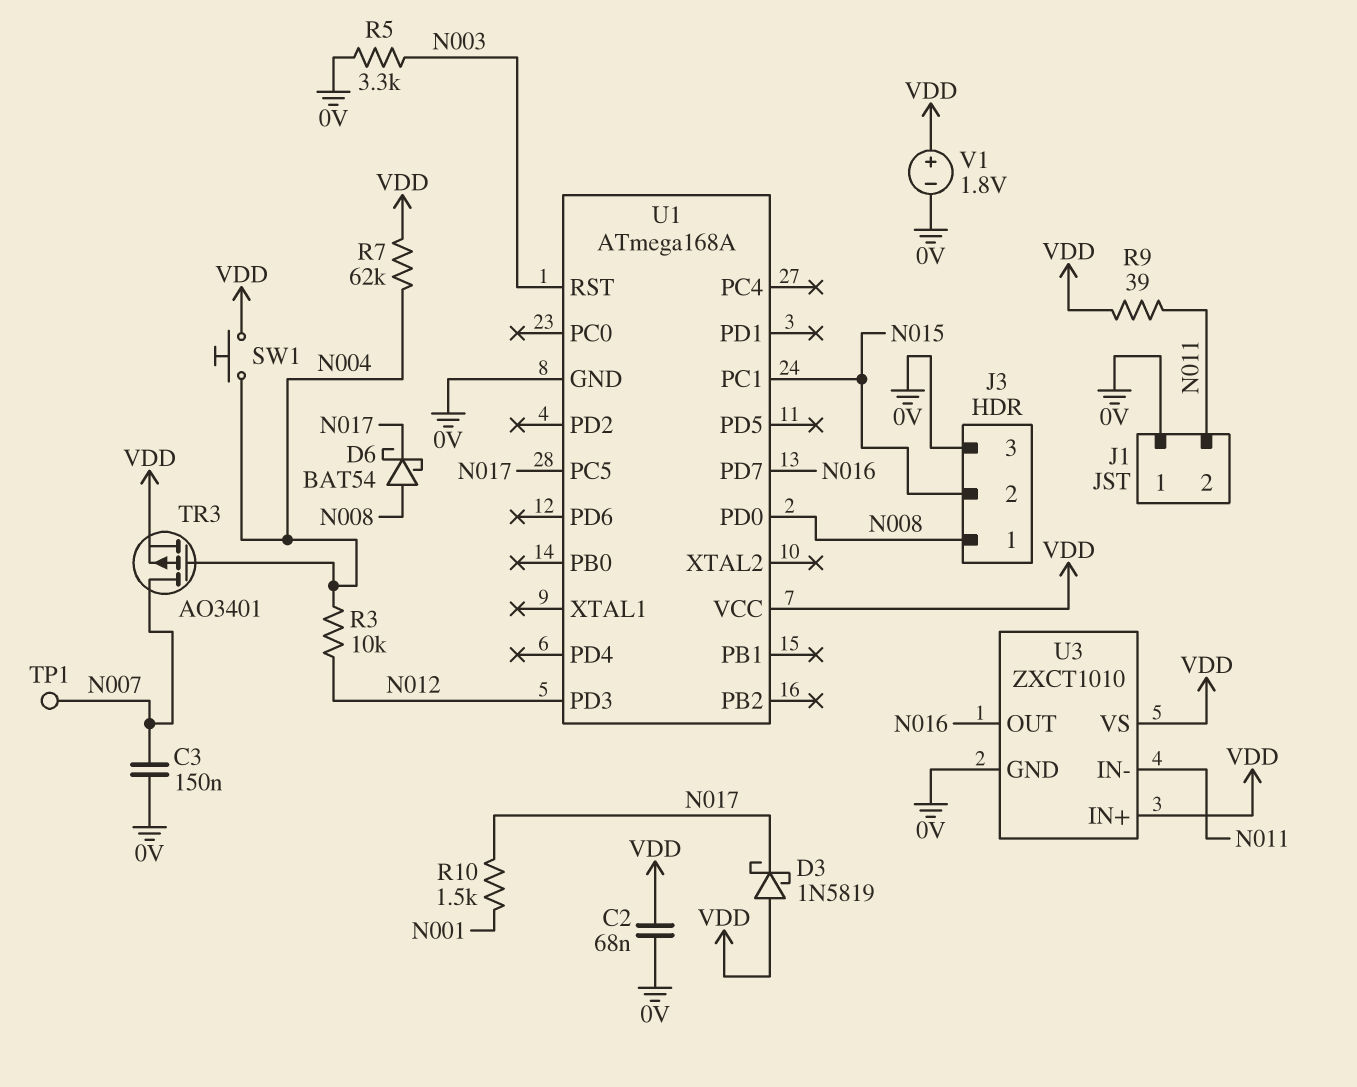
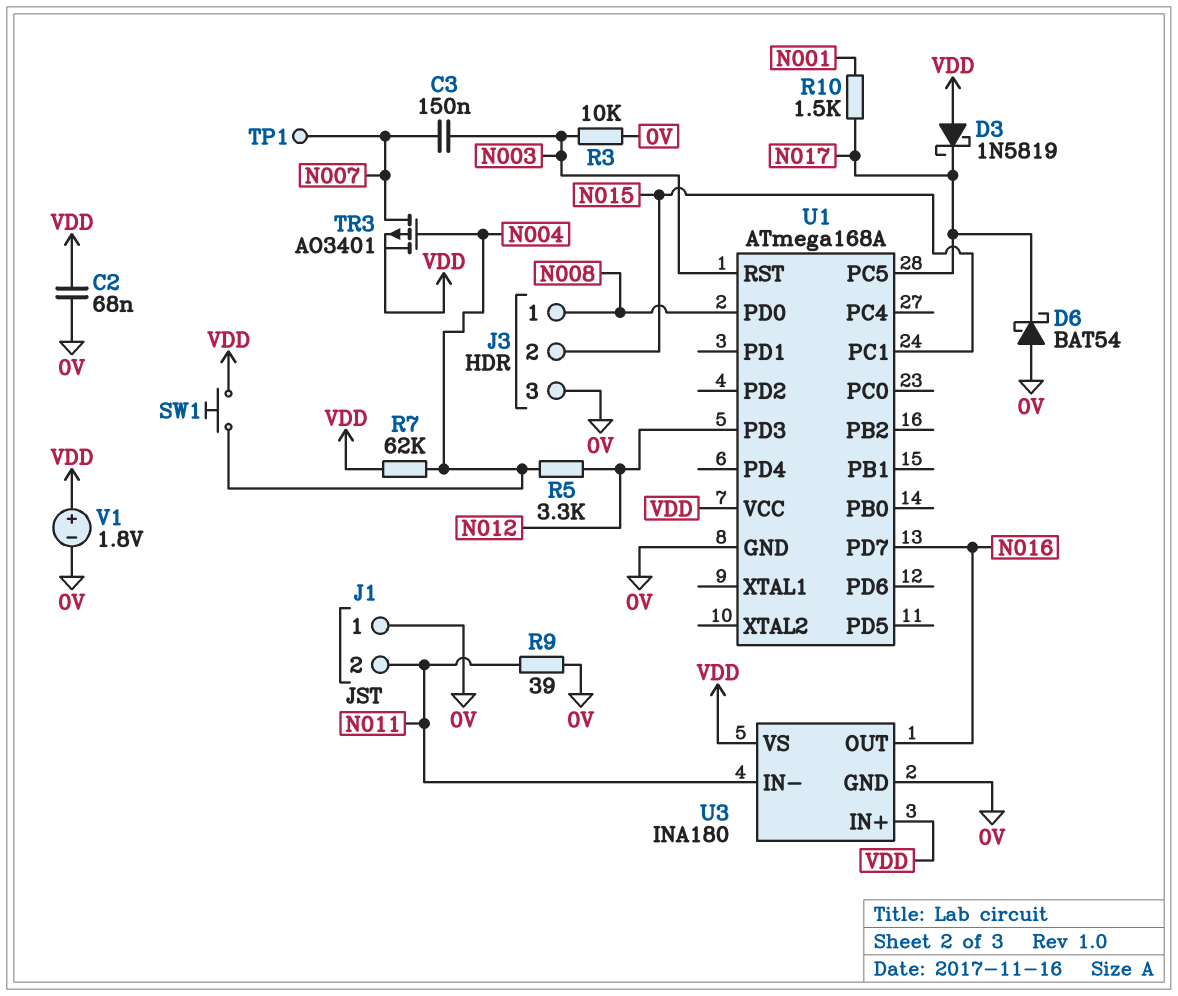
C3: 150nF (0V, N007) -> 150nF (N003, N007)
D6: schottky BAT54 (A N008, K N017) -> schottky BAT54 (A 0V, K N017)
R3: 10k (N004, N012) -> 10k (0V, N003)
R5: 3.3k (0V, N003) -> 3.3k (N004, N012)
R9: 39 (N011, VDD) -> 39 (0V, N011)
U3: ZXCT1010 -> INA180

